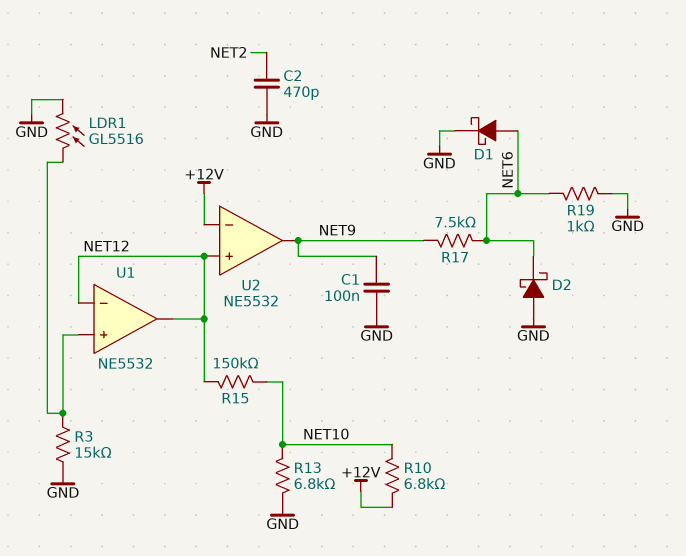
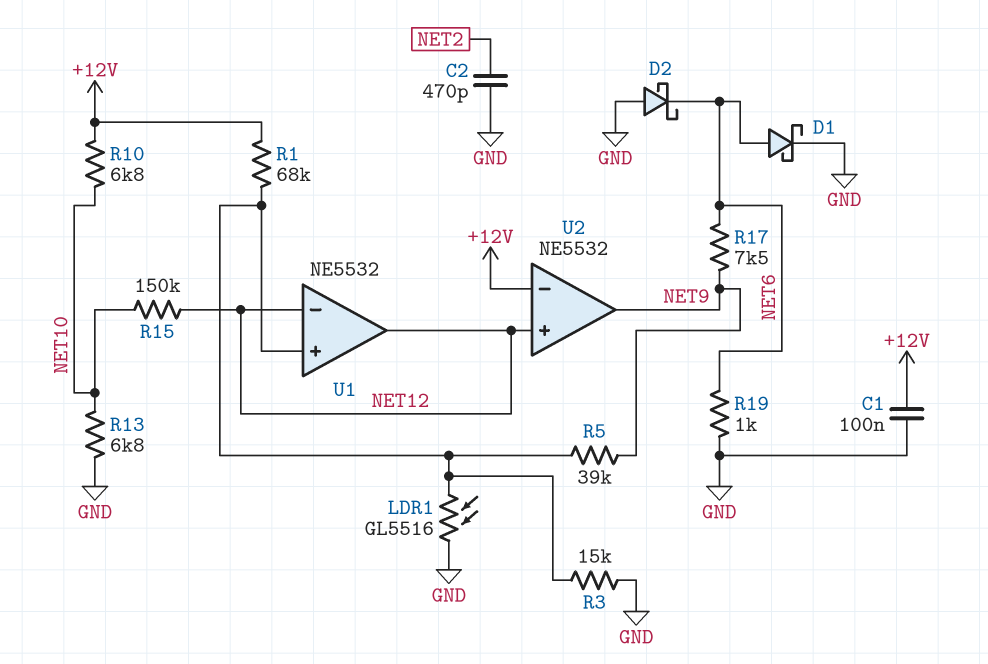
C1: 100nF (GND, NET9) -> 100nF (+12V, GND)
R1: none -> 68k (+12V, U1/in+)
R5: none -> 39k (NET9, U1/in+)

